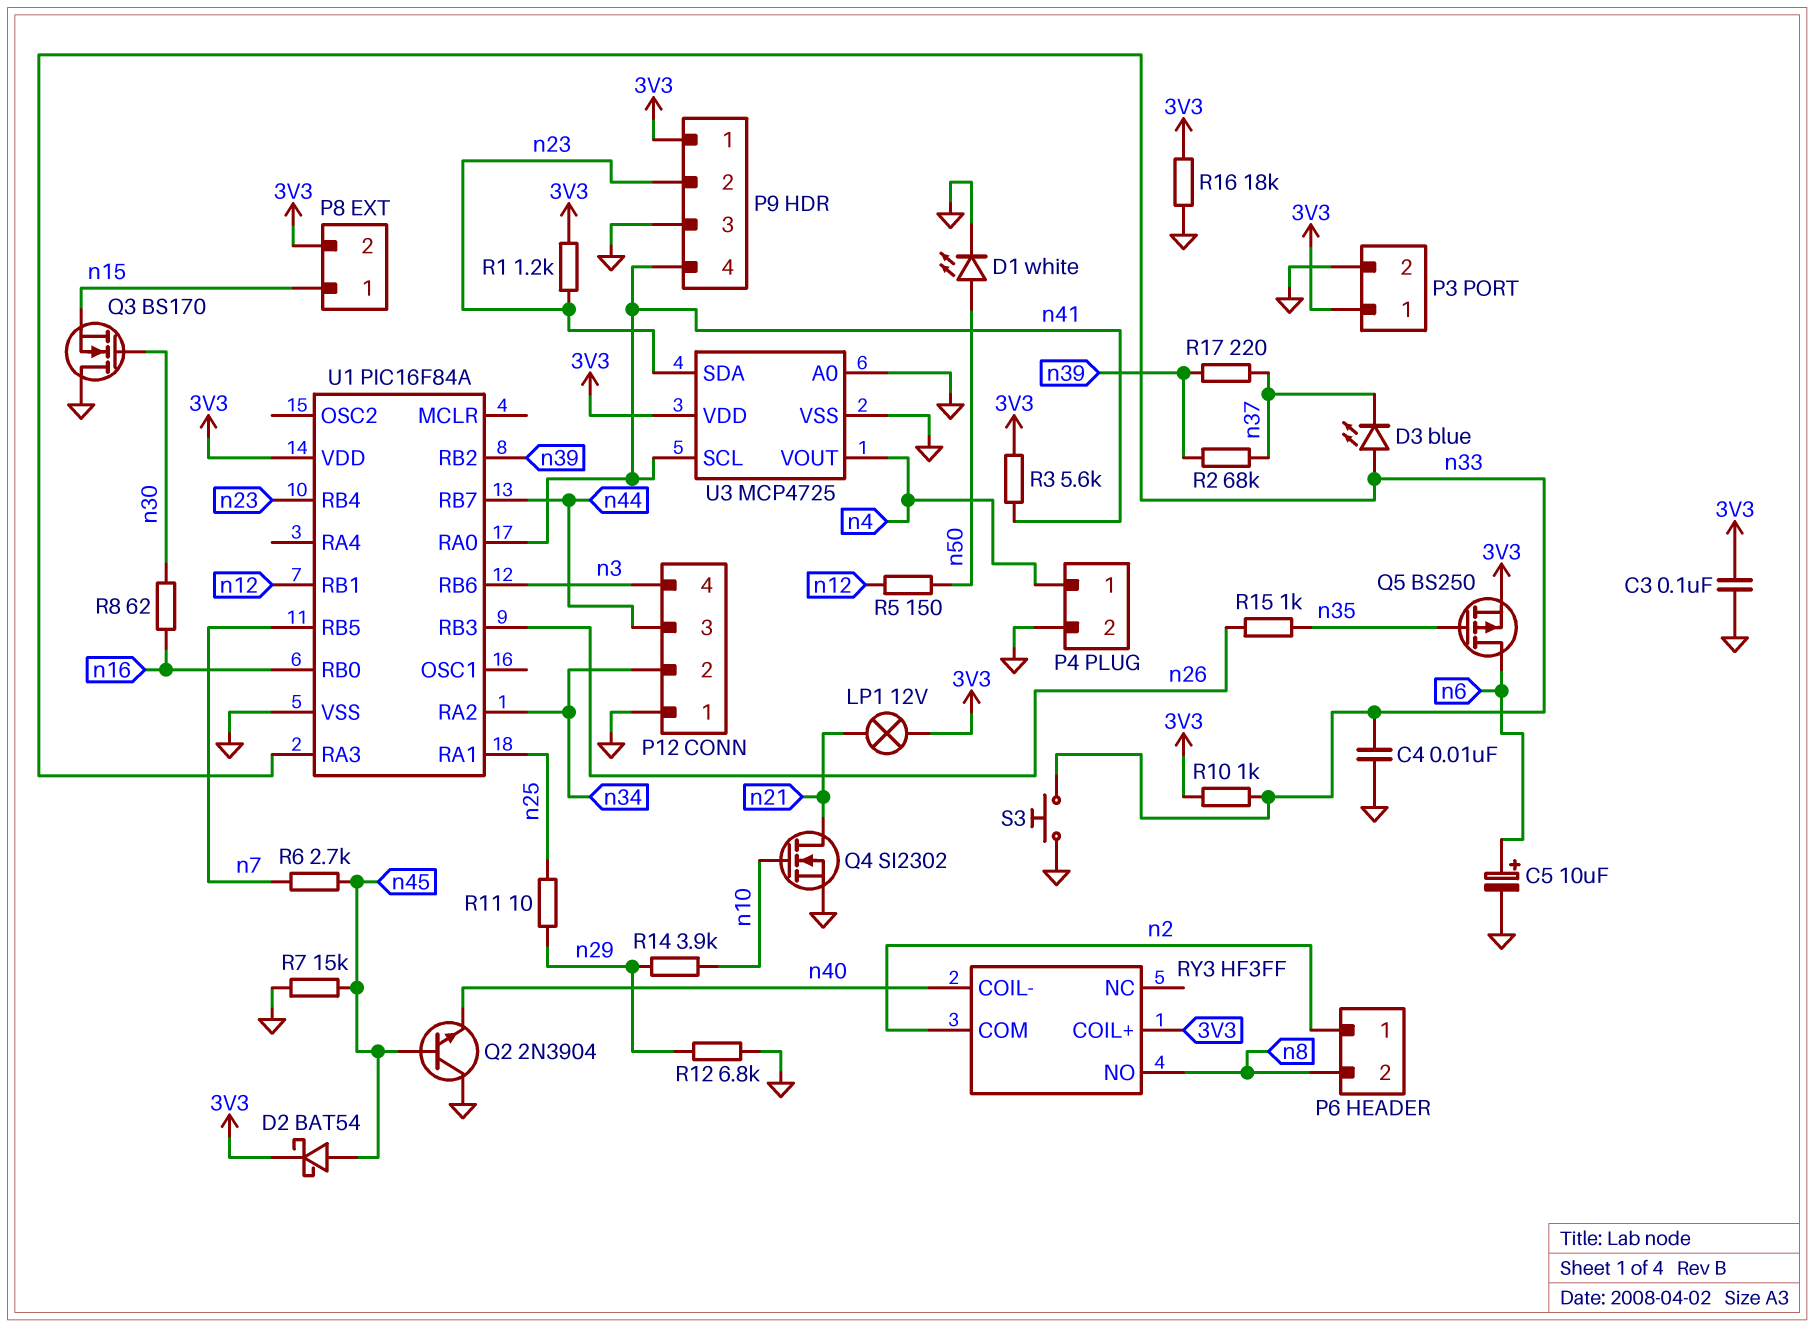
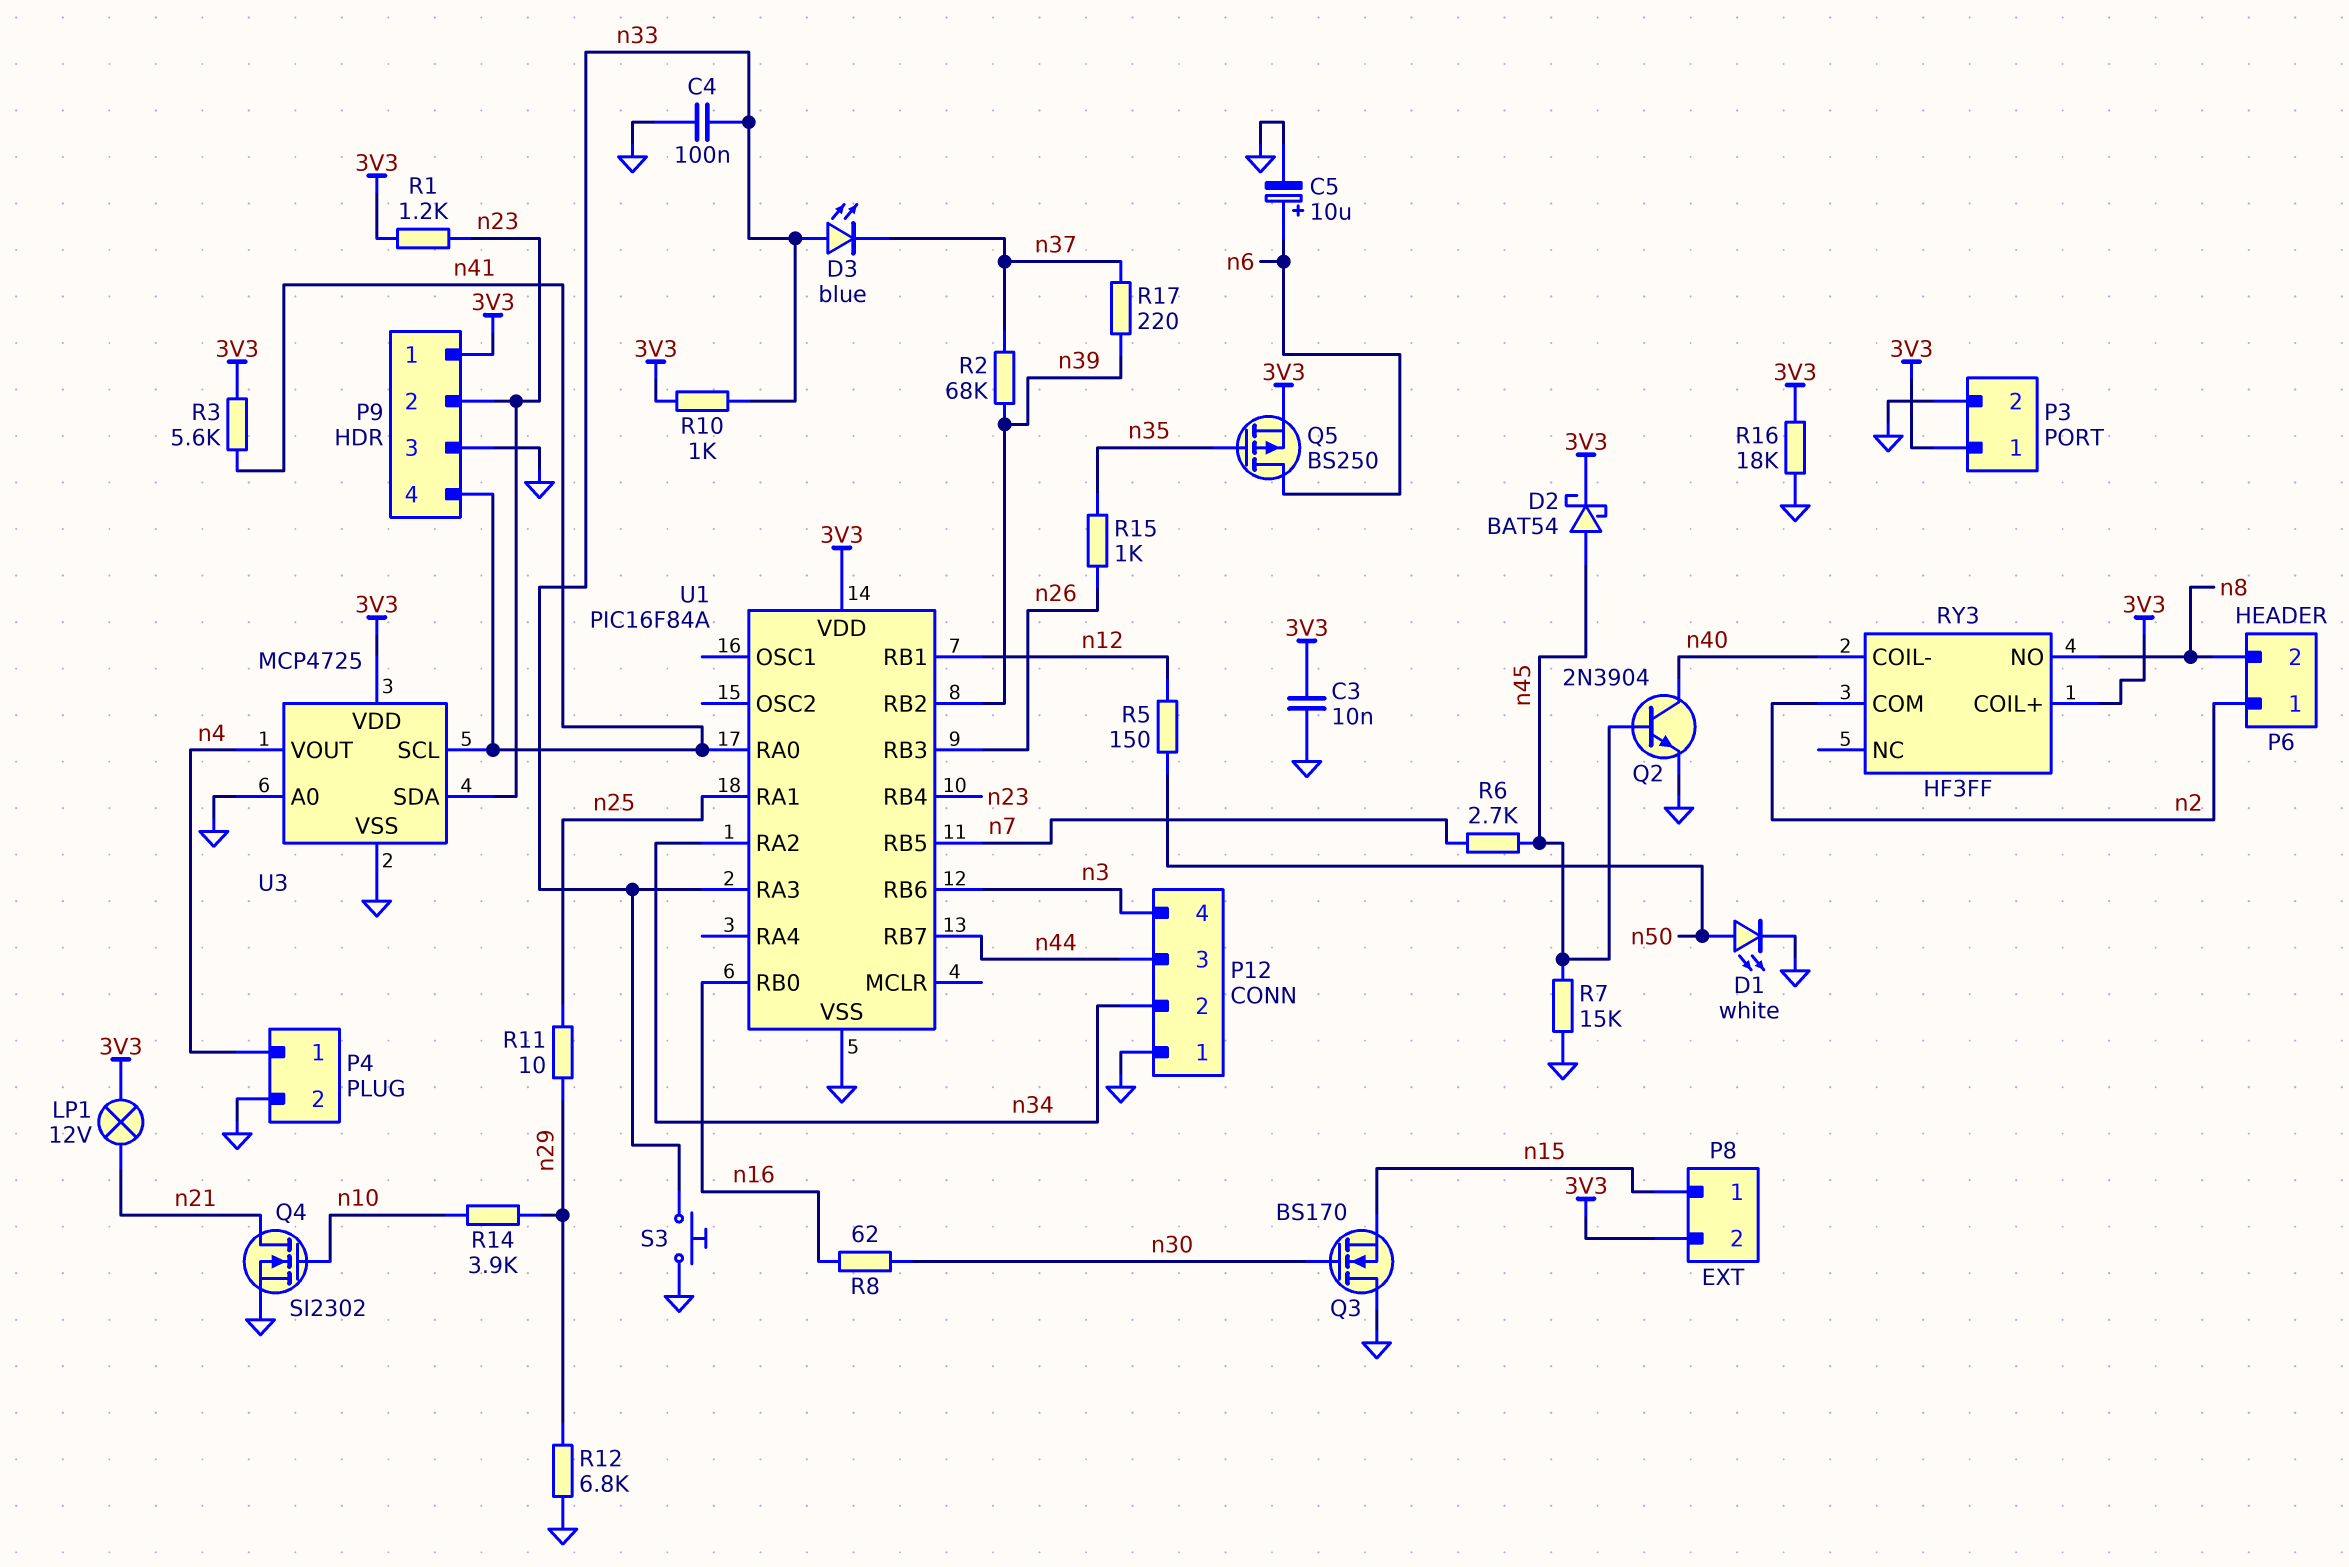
C3: 100nF (3V3, GND) -> 10nF (3V3, GND)
C4: 10nF (GND, n33) -> 100nF (GND, n33)
Q2: NPN 2N3904 (B n45, C GND, E n40) -> NPN 2N3904 (B n45, C n40, E GND)

